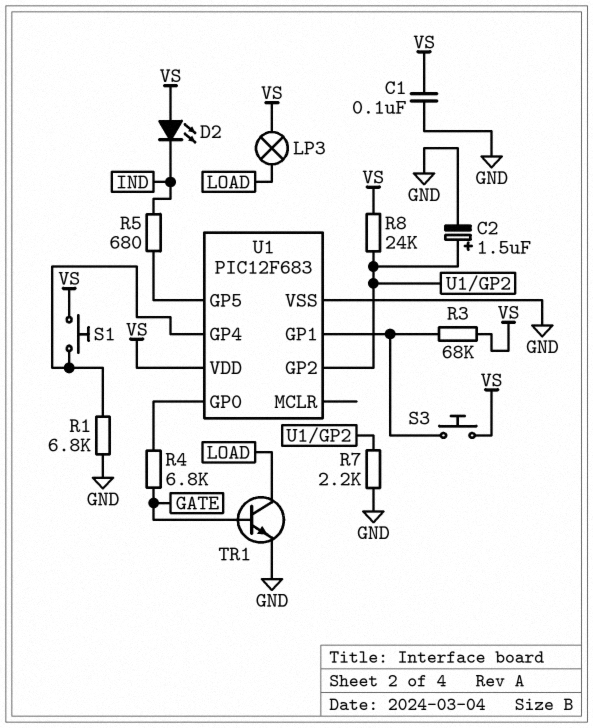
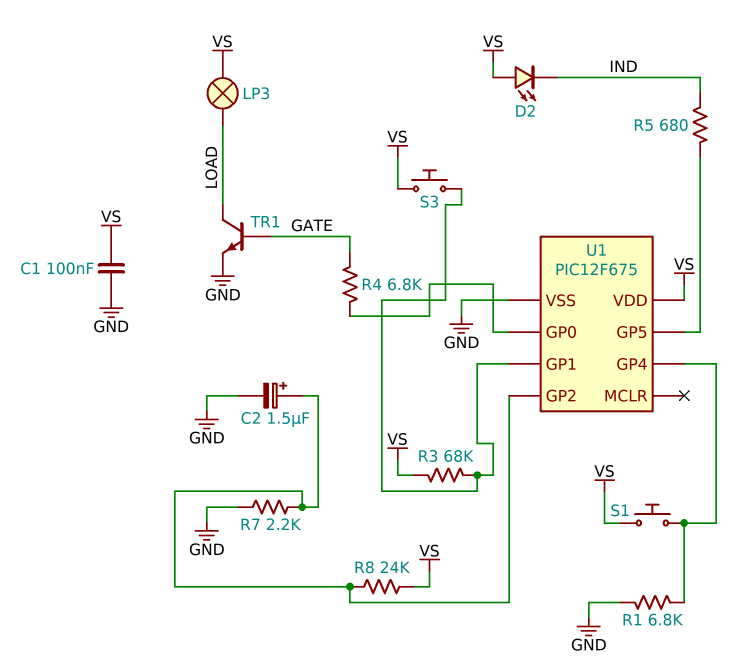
U1: PIC12F683 -> PIC12F675

